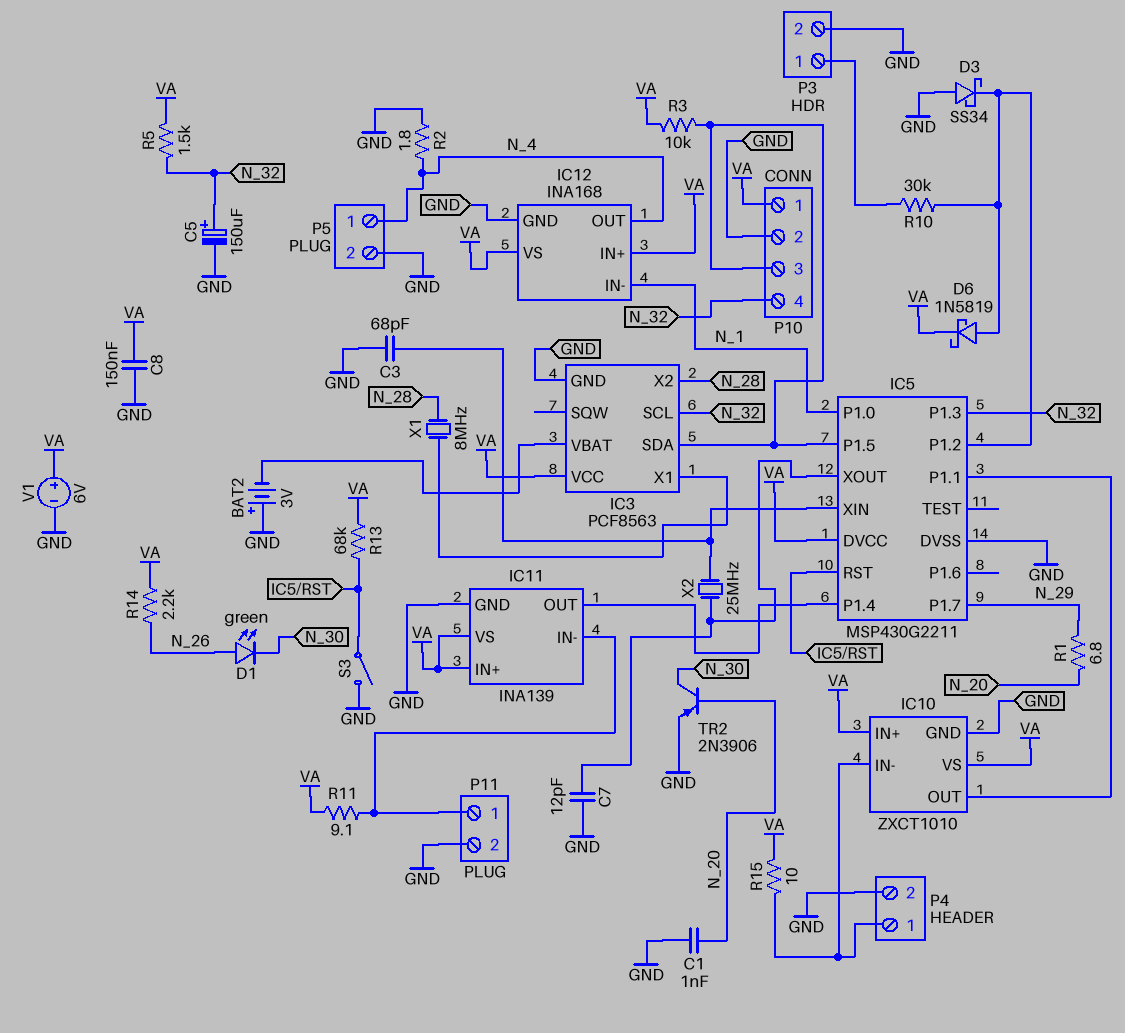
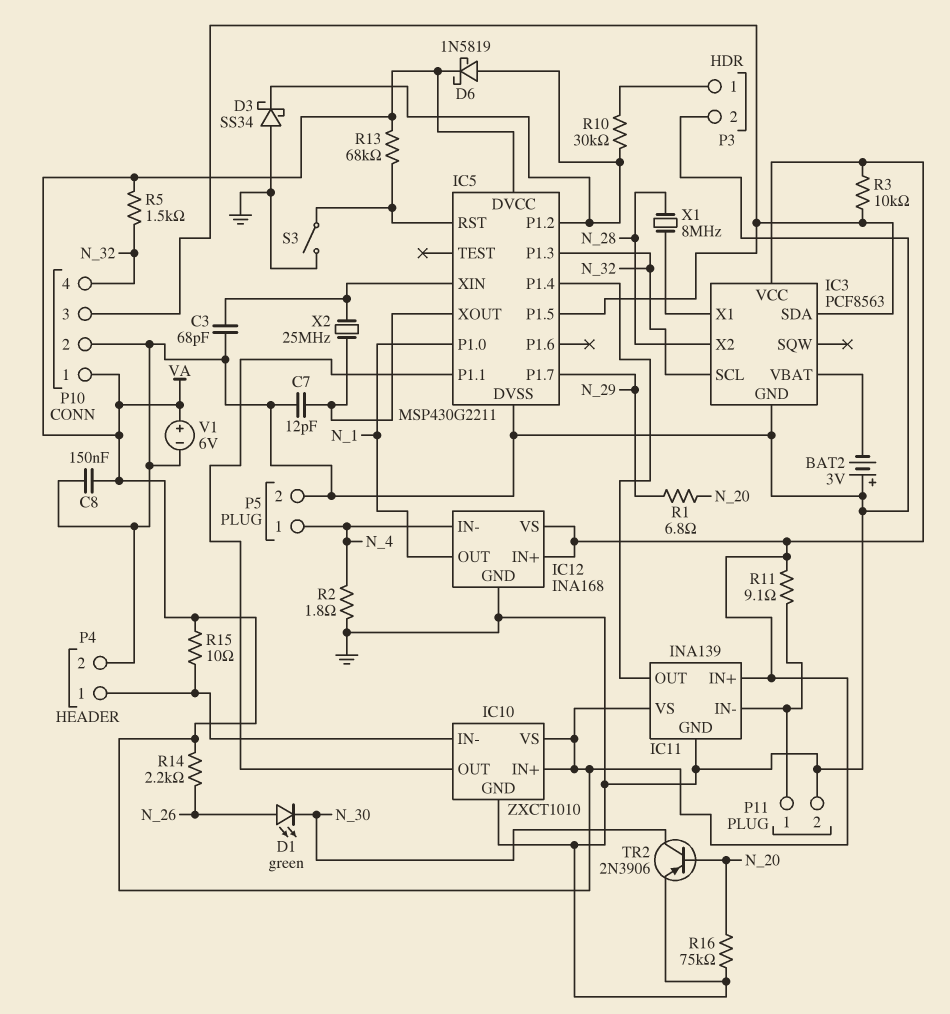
C1: 1nF (GND, N_20) -> none
C5: 150uF (plus N_32, minus GND) -> none
IC12 pin IN-: N_1 -> N_4
IC12 pin OUT: N_4 -> N_1
R16: none -> 75k (GND, N_20)

